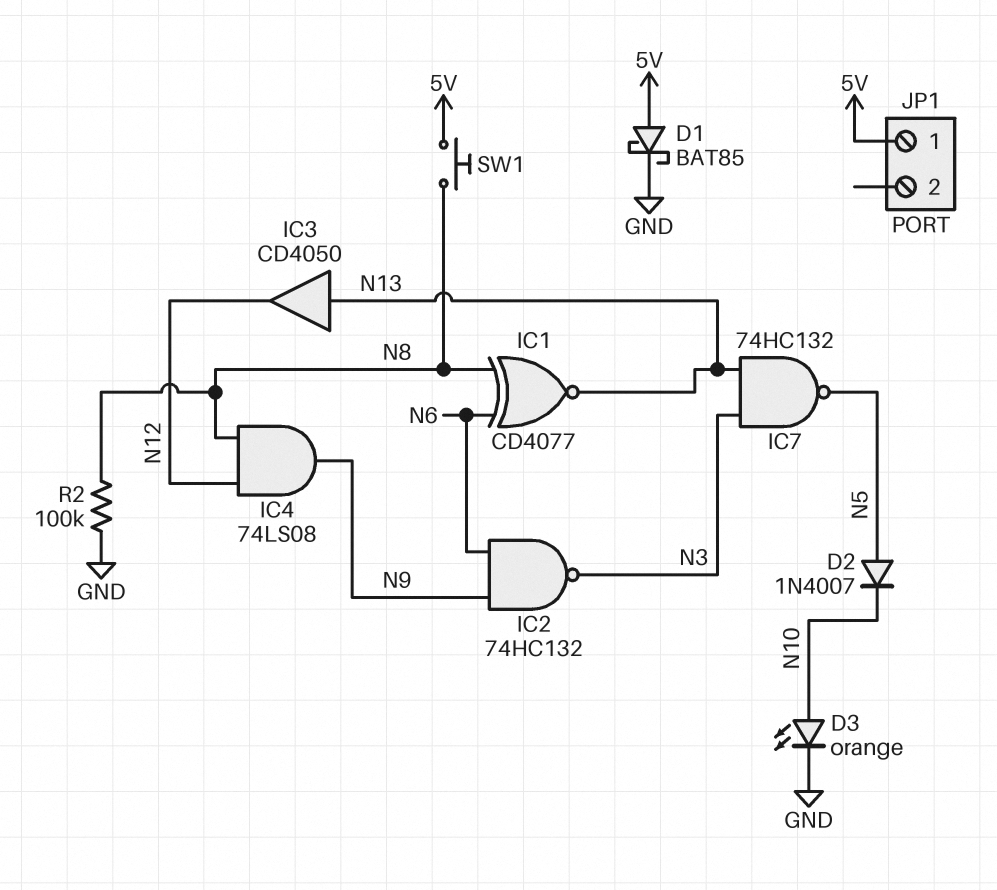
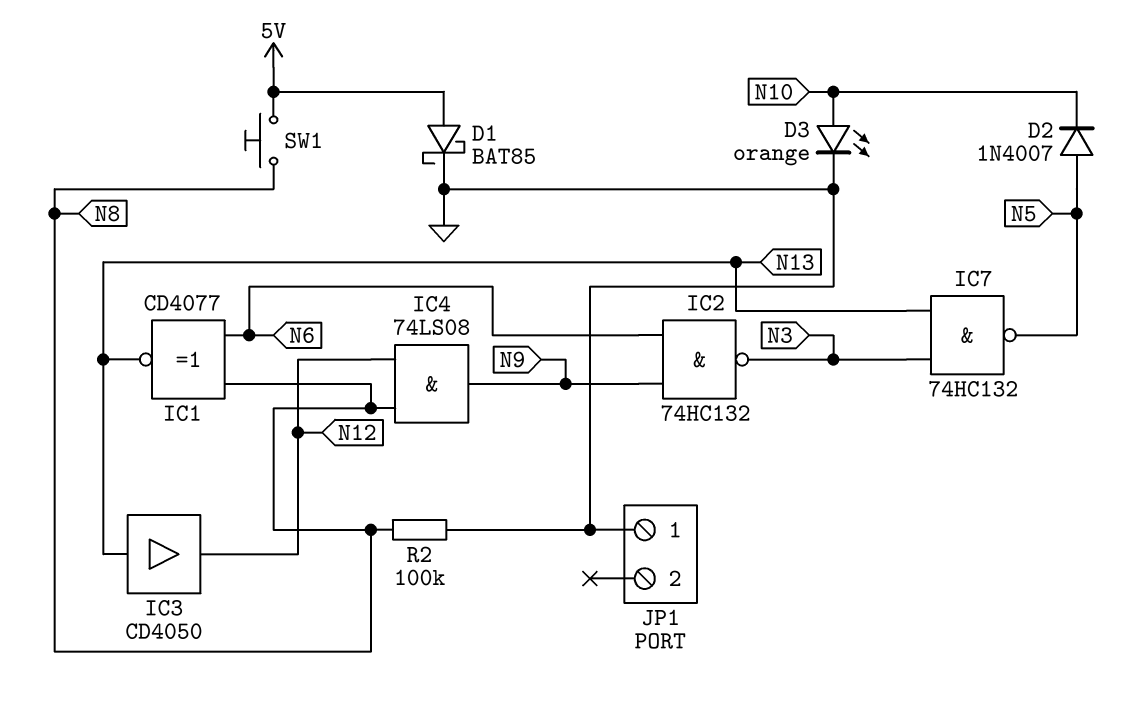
JP1 pin 1: 5V -> GND

